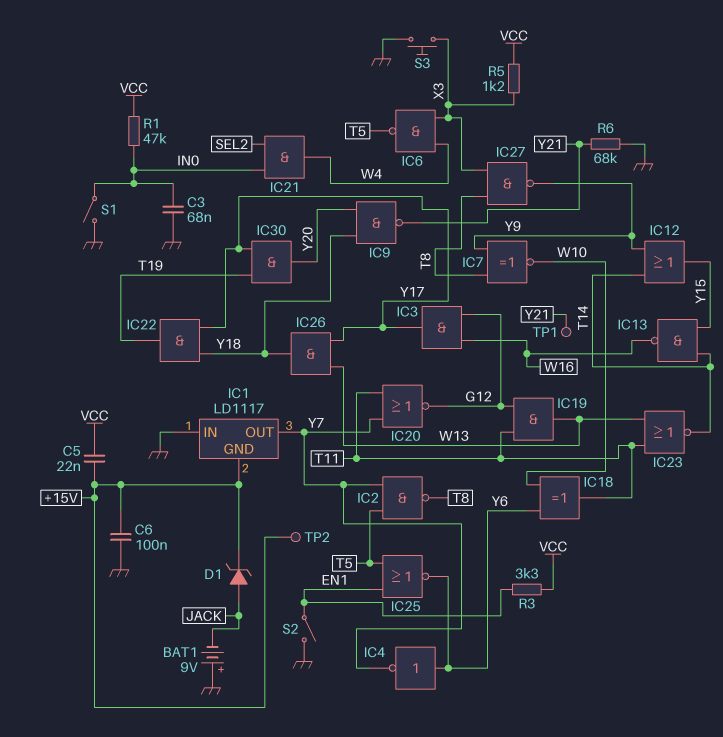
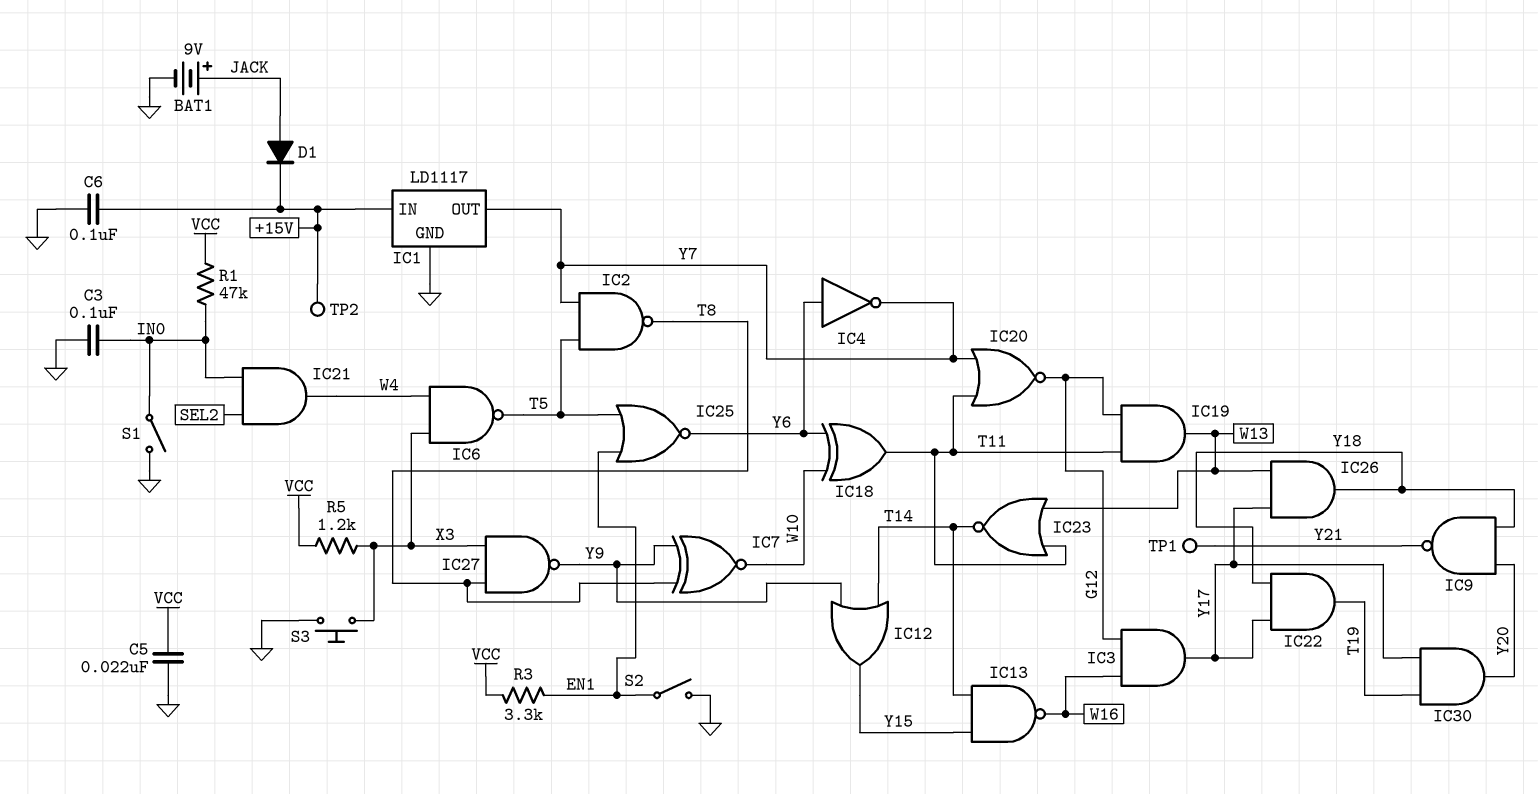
BAT1: 9V (plus GND, minus JACK) -> 9V (plus JACK, minus GND)
C3: 68nF (GND, IN0) -> 100nF (GND, IN0)
C5: 22nF (+15V, VCC) -> 22nF (GND, VCC)
D1: zener (A JACK, K +15V) -> diode (A JACK, K +15V)
IC1 pin GND: +15V -> GND
IC1 pin IN: GND -> +15V
R6: 68k (GND, Y21) -> none

